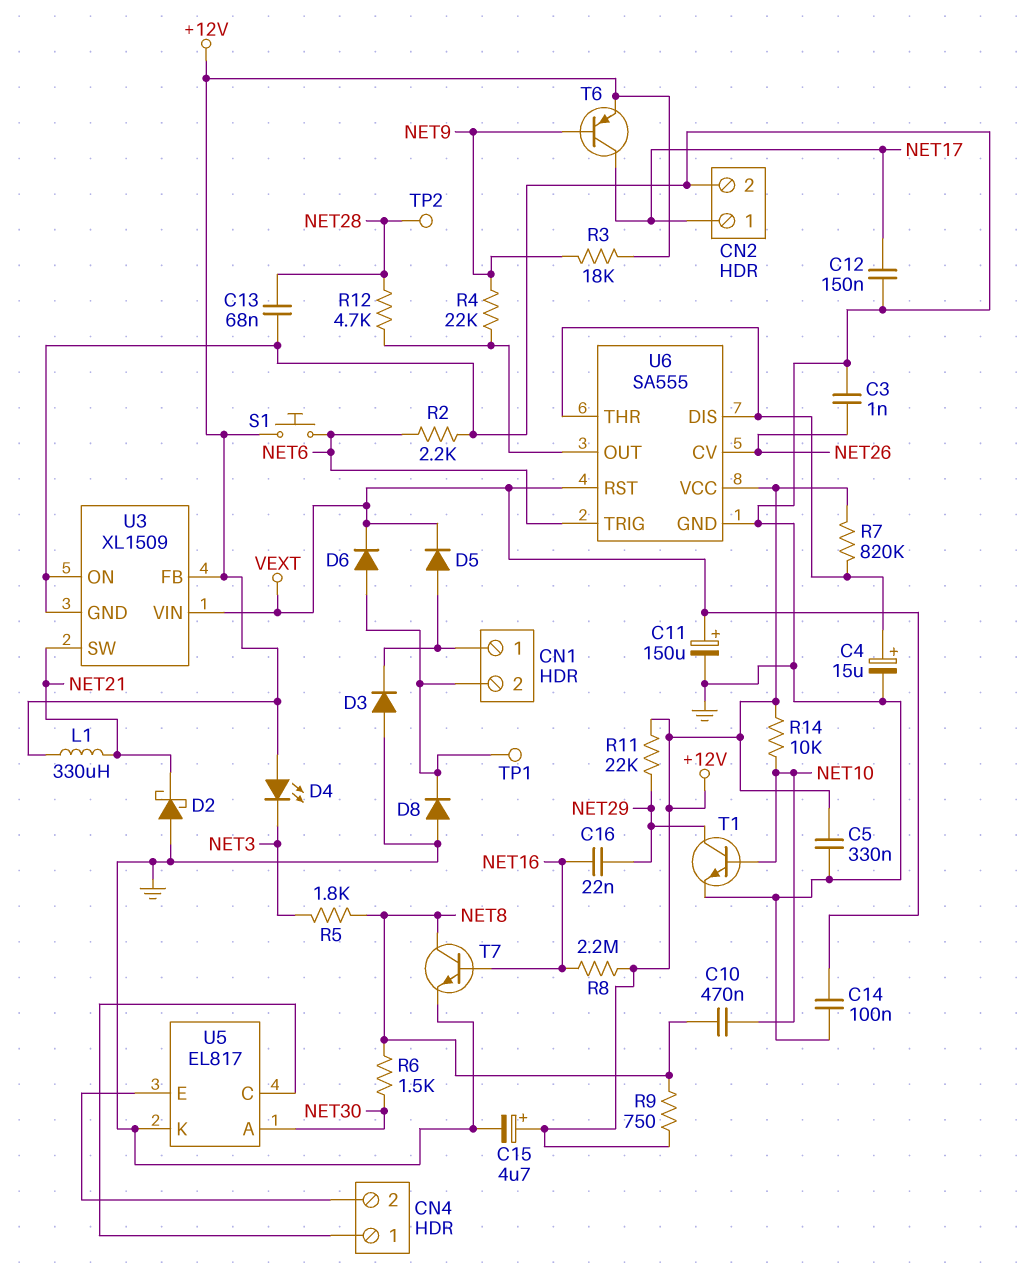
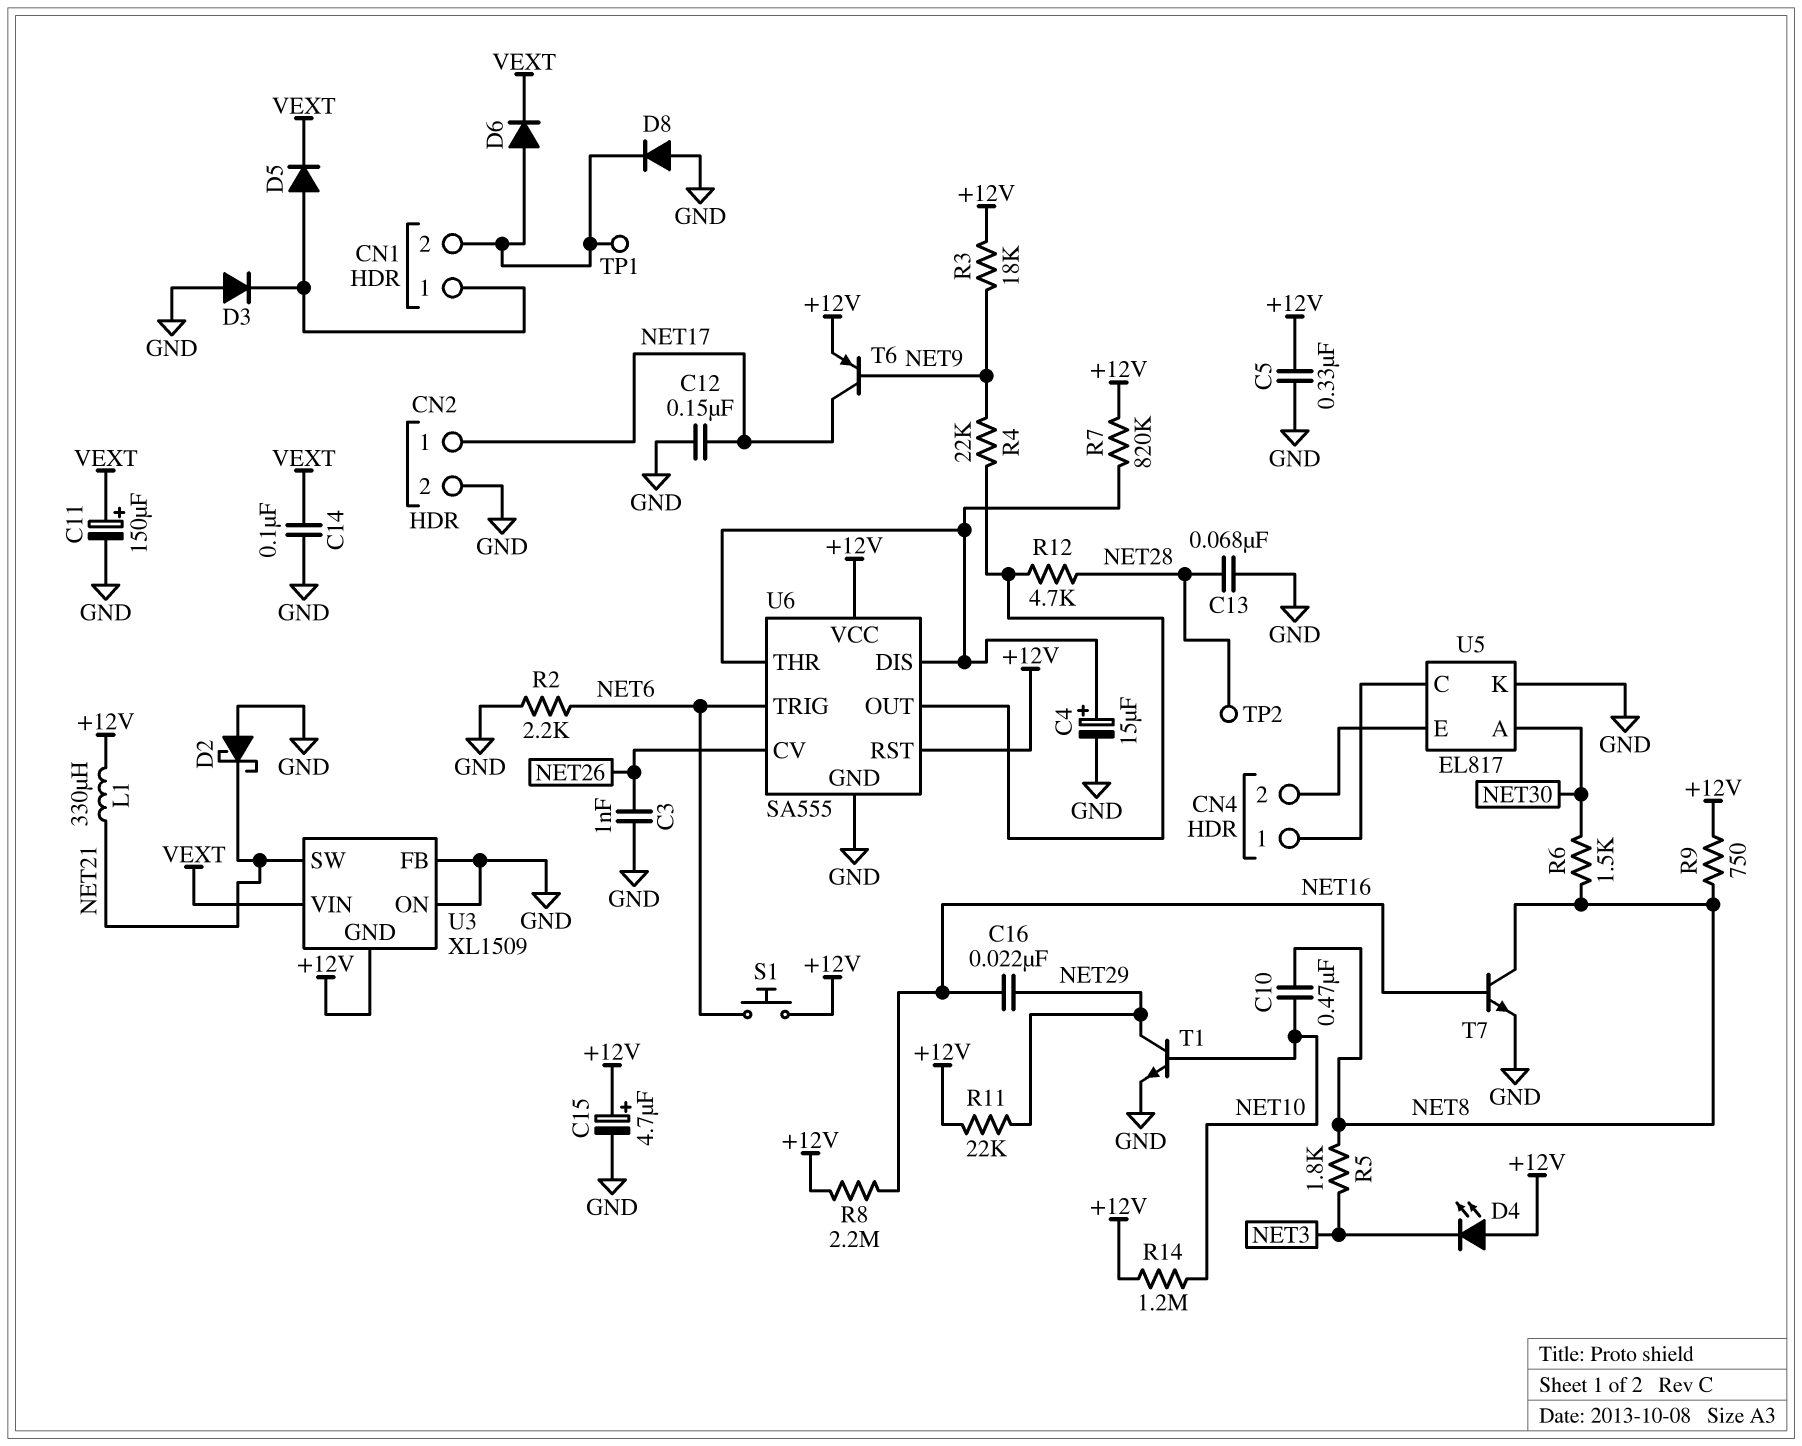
R14: 10k (+12V, NET10) -> 1.2M (+12V, NET10)
U3 pin FB: +12V -> GND
U3 pin GND: GND -> +12V
U6 pin RST: VEXT -> +12V

